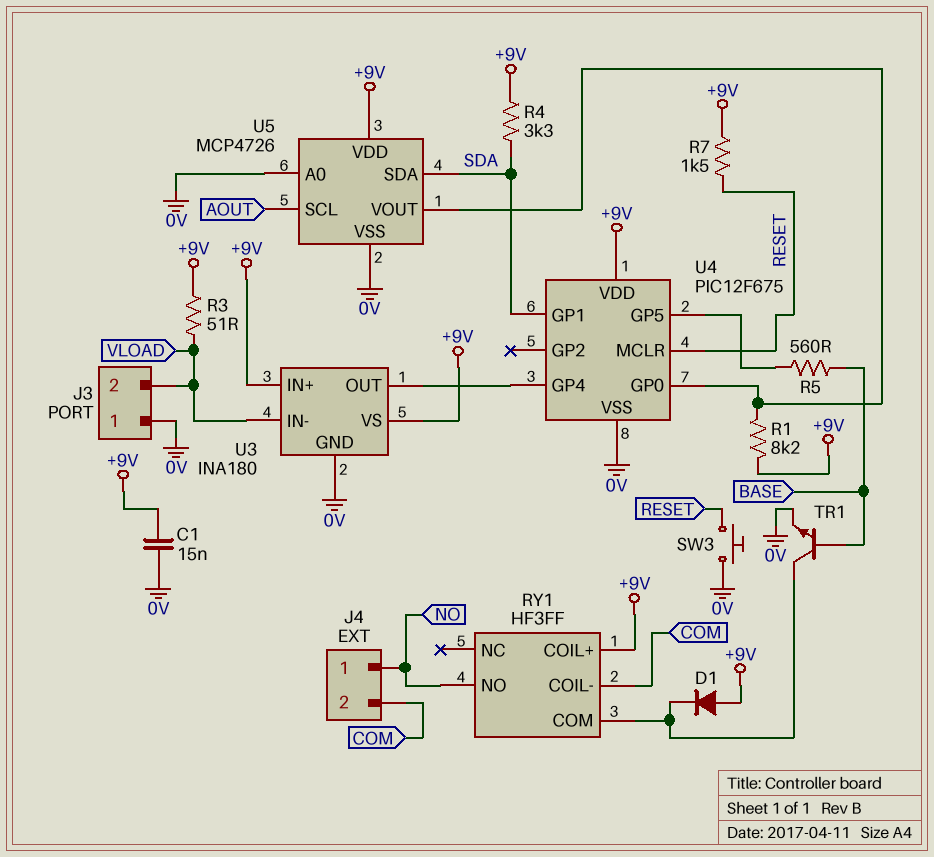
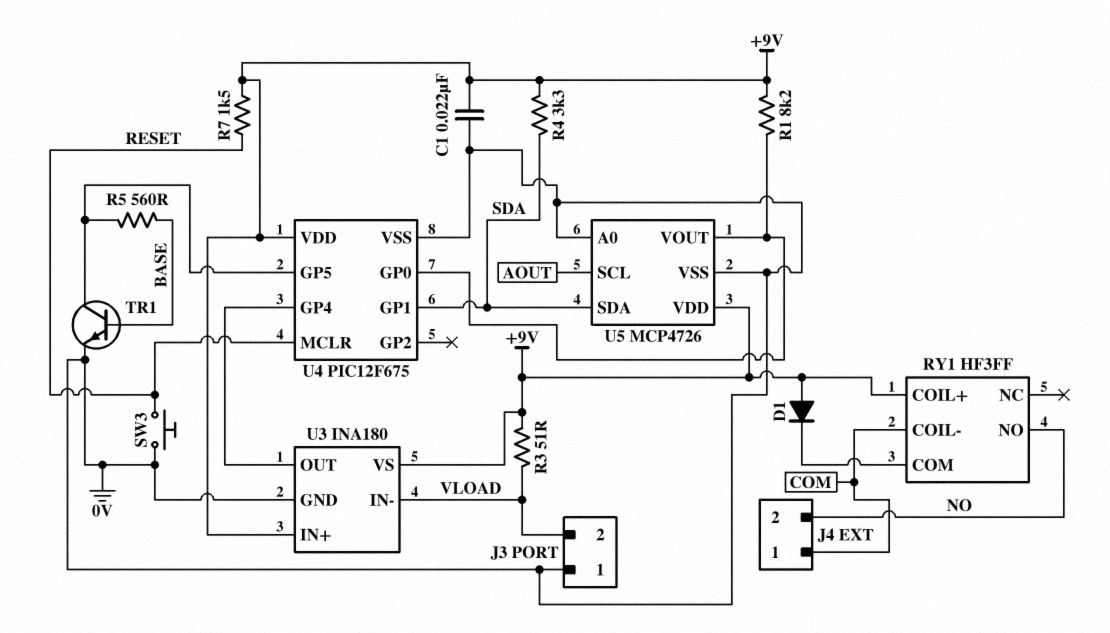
C1: 15nF (+9V, 0V) -> 22nF (+9V, 0V)
J4 pin 1: NO -> COM
J4 pin 2: COM -> NO
TR1: NPN (B BASE, C RY1/COM, E 0V) -> NPN (B BASE, C U4/GP5, E 0V)

